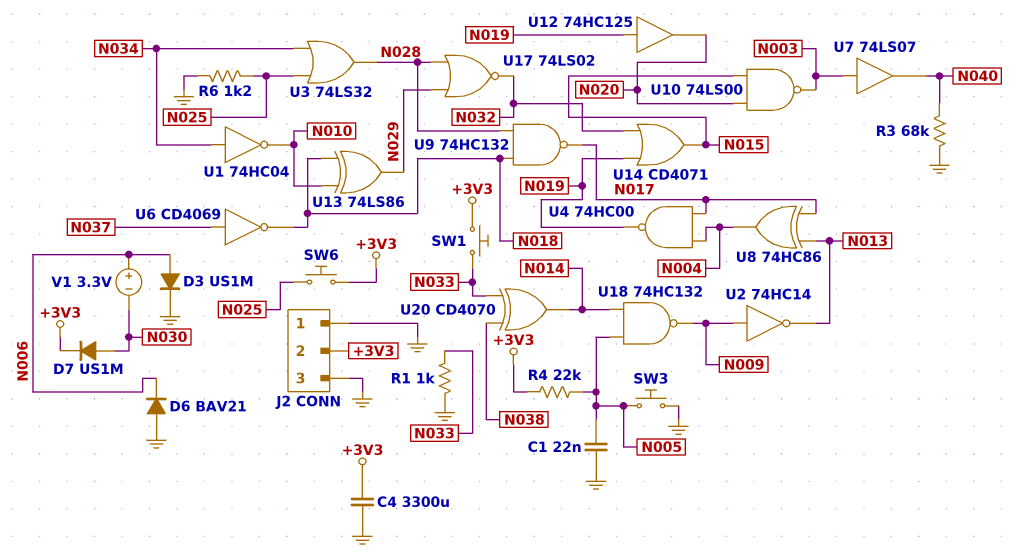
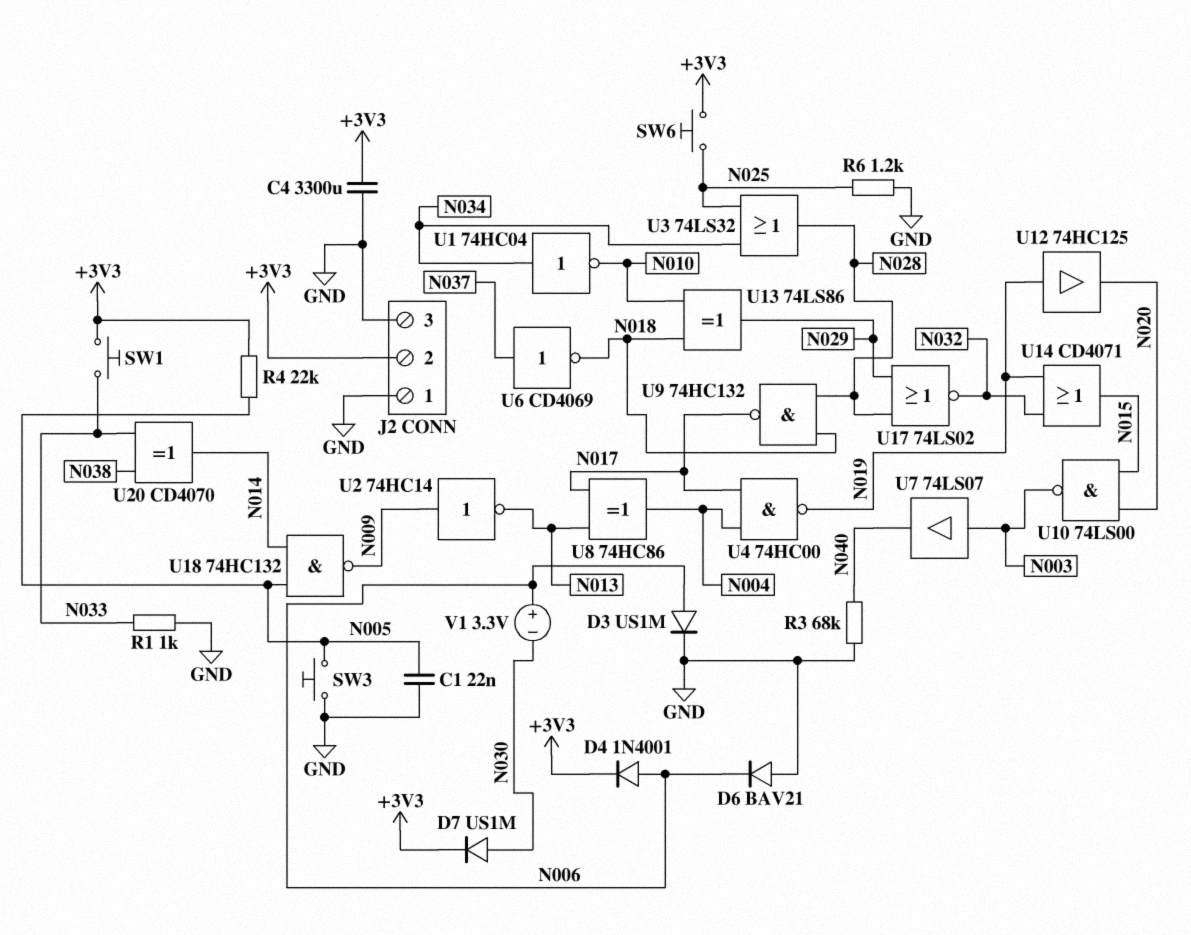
D4: none -> diode 1N4001 (A N006, K +3V3)

